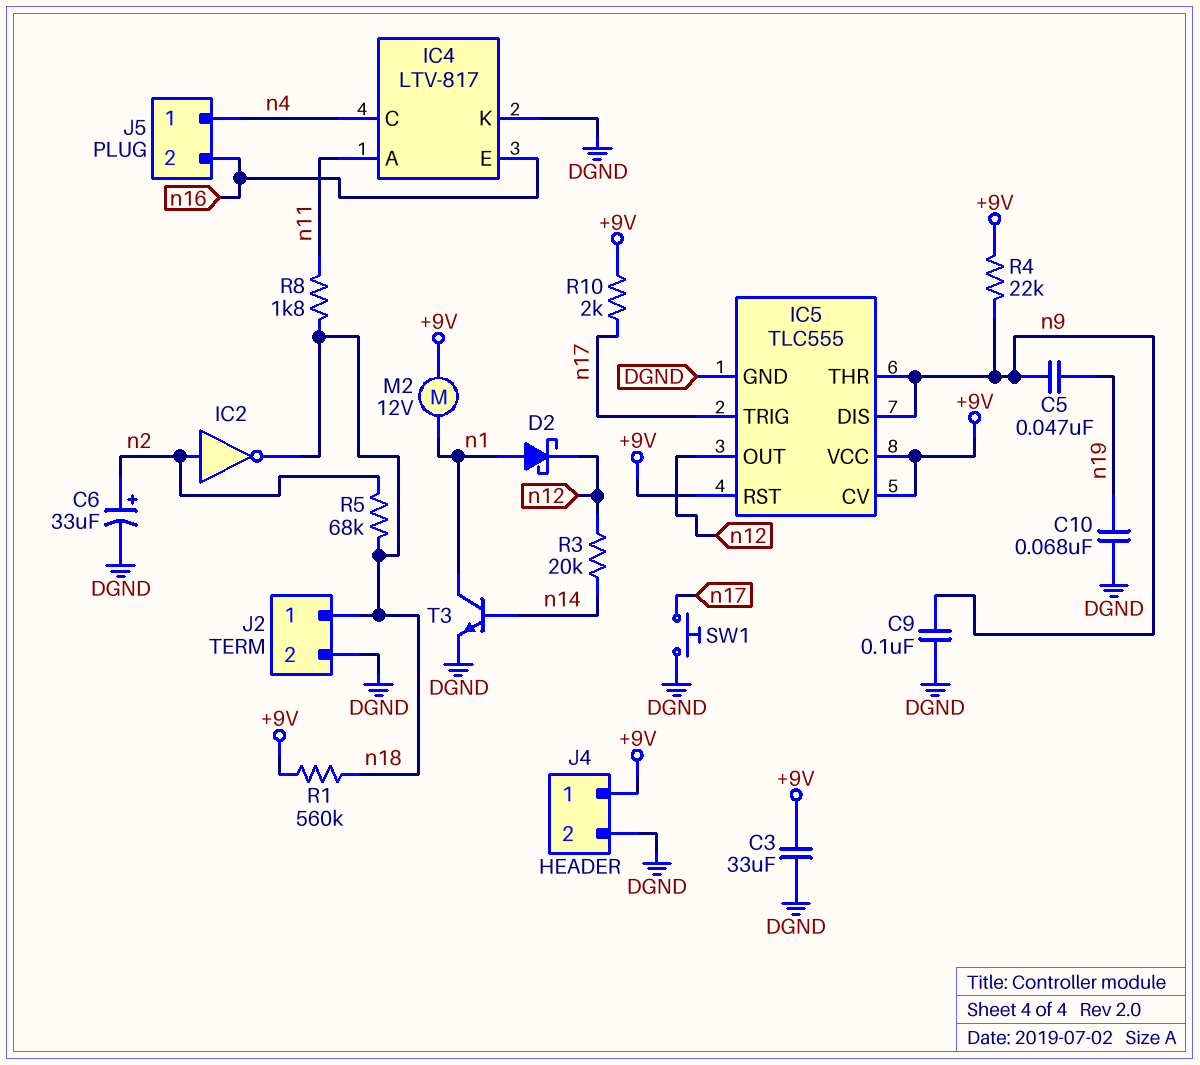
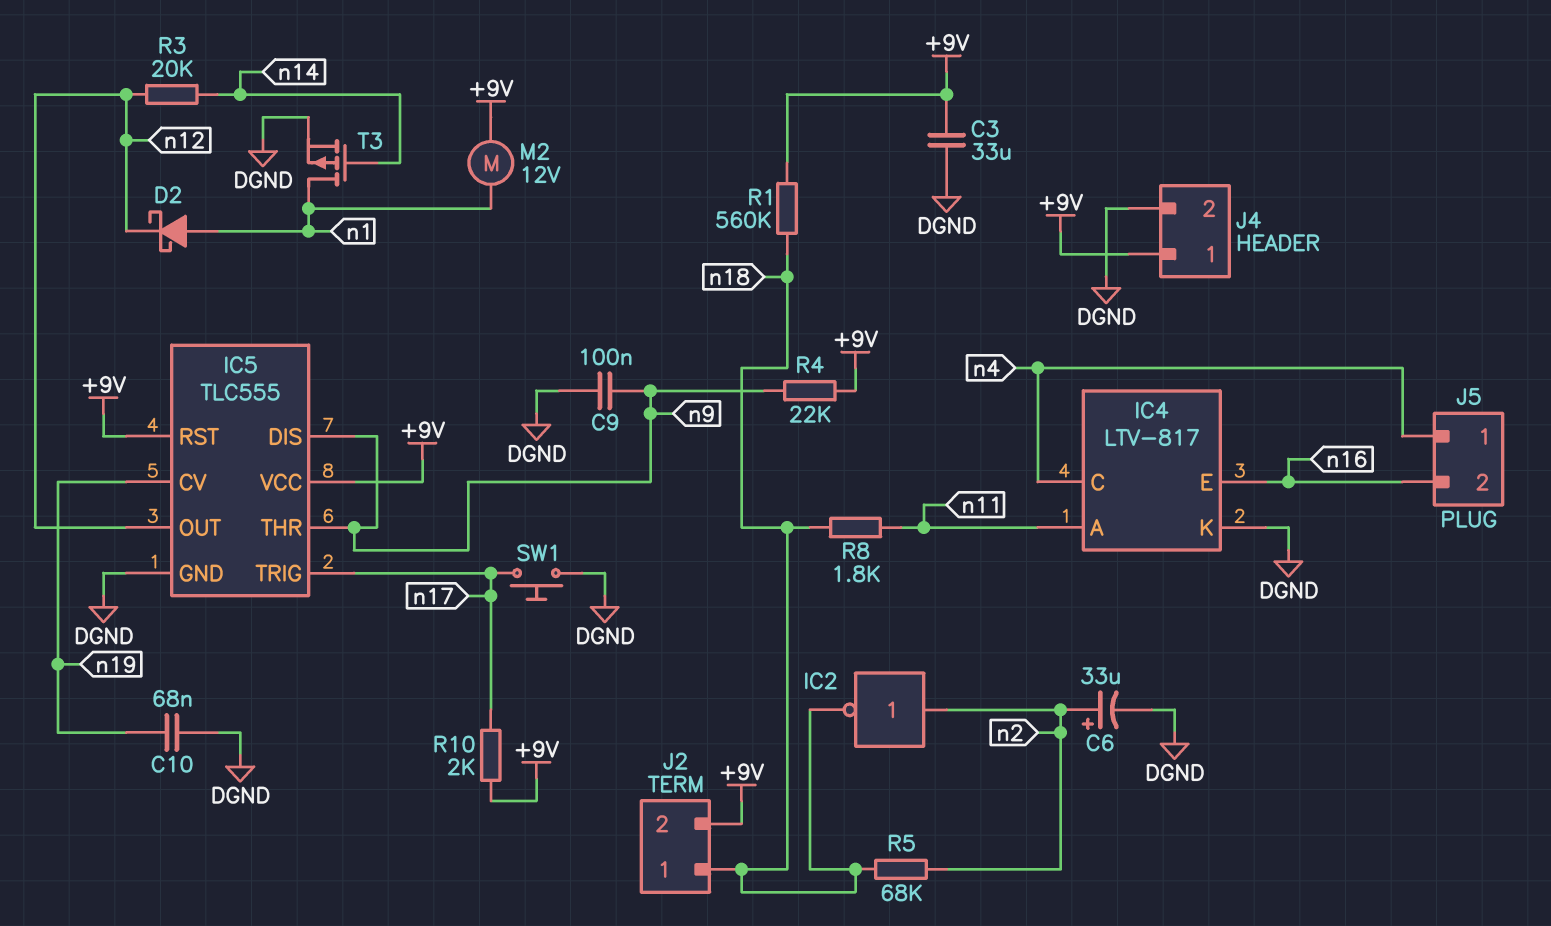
C5: 47nF (n9, n19) -> none
IC5 pin CV: +9V -> n19
J2 pin 2: DGND -> +9V
T3: NPN (B n14, C n1, E DGND) -> PMOS (G n14, D n1, S DGND)

